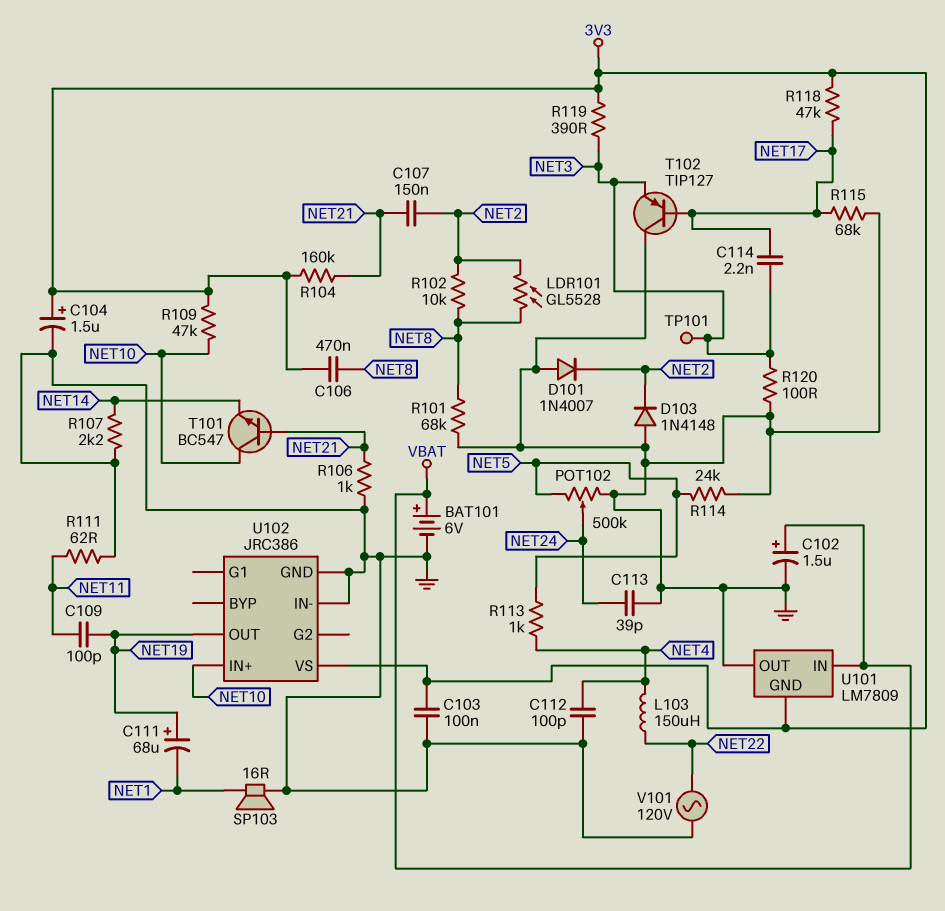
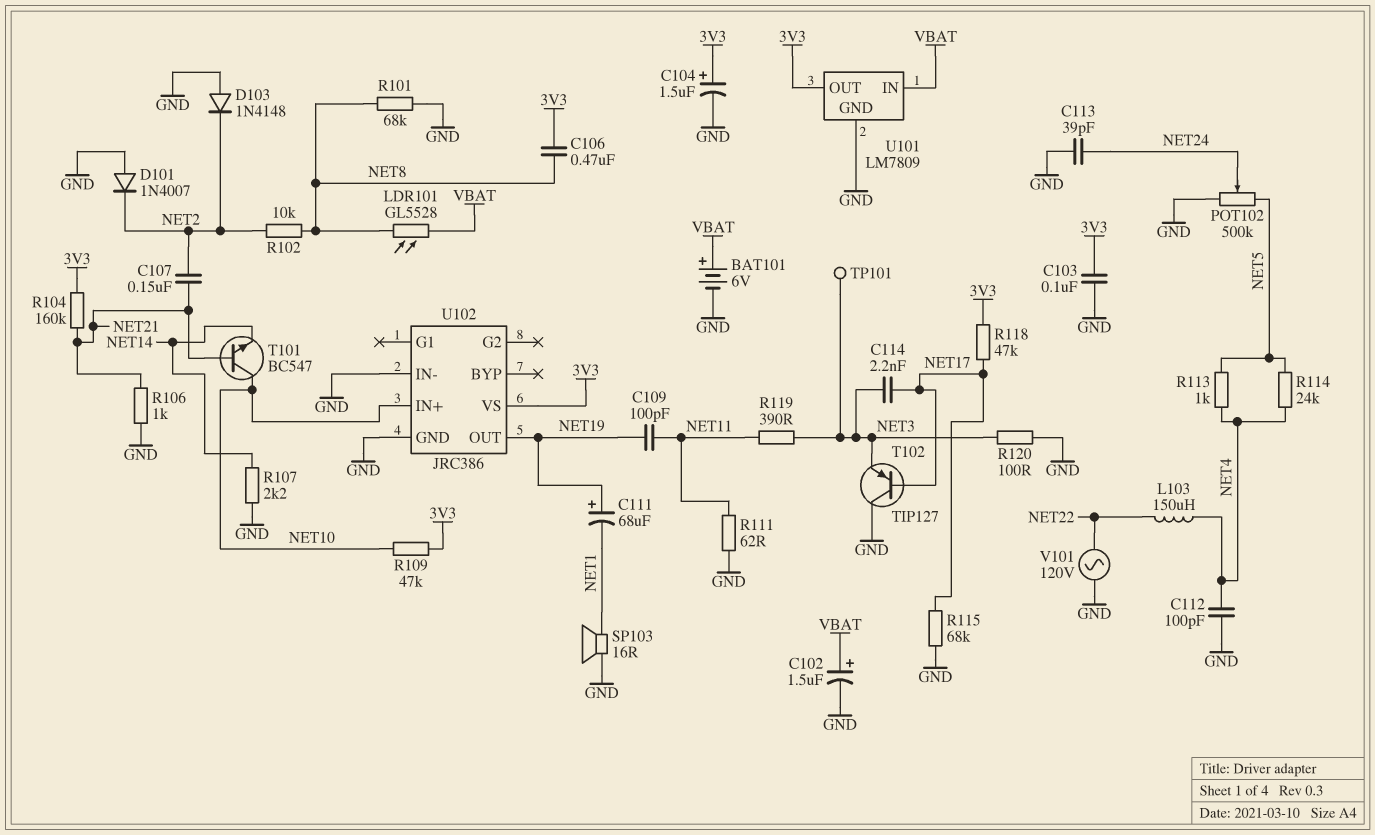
LDR101: GL5528 (NET2, NET8) -> GL5528 (NET8, VBAT)
R114: 24k (GND, NET5) -> 24k (NET4, NET5)
R119: 390 (3V3, NET3) -> 390 (NET3, NET11)
U101 pin GND: 3V3 -> GND
U101 pin OUT: GND -> 3V3

